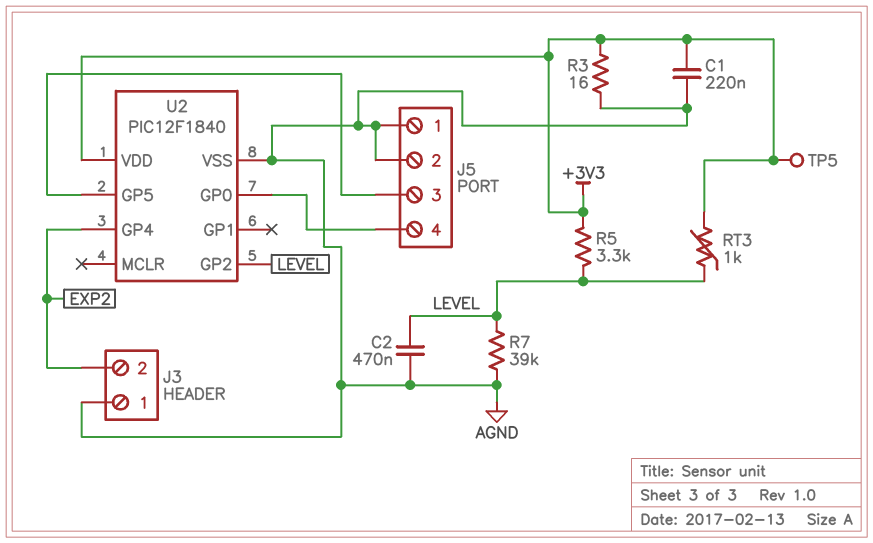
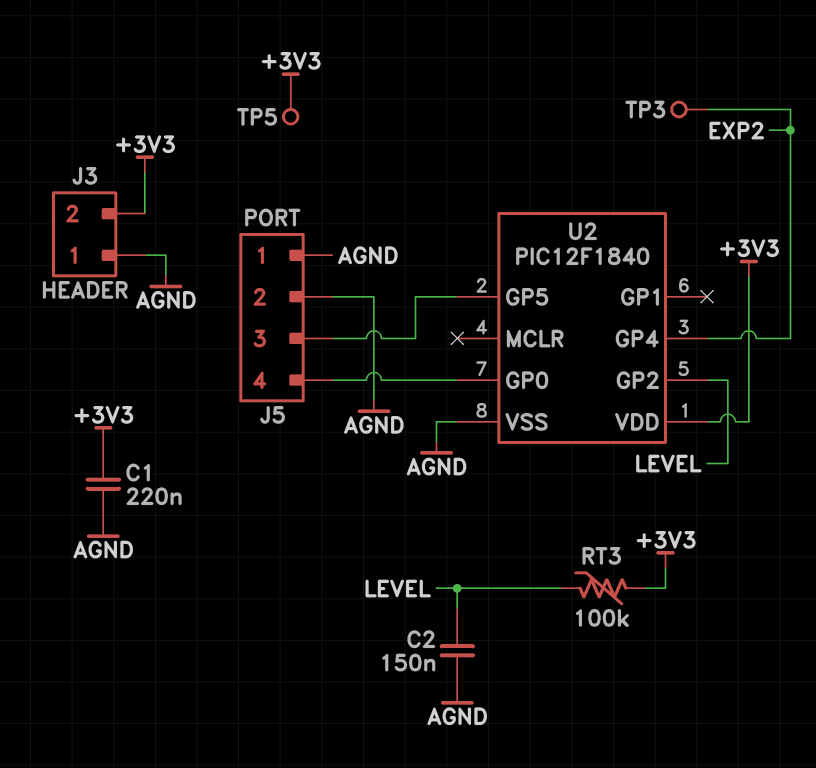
C2: 470nF (AGND, LEVEL) -> 150nF (AGND, LEVEL)
J3 pin 2: EXP2 -> +3V3
R3: 16 (+3V3, AGND) -> none
R5: 3.3k (+3V3, LEVEL) -> none
R7: 39k (AGND, LEVEL) -> none
RT3: 1k (+3V3, LEVEL) -> 100k (+3V3, LEVEL)
TP3: none -> test point (EXP2)

